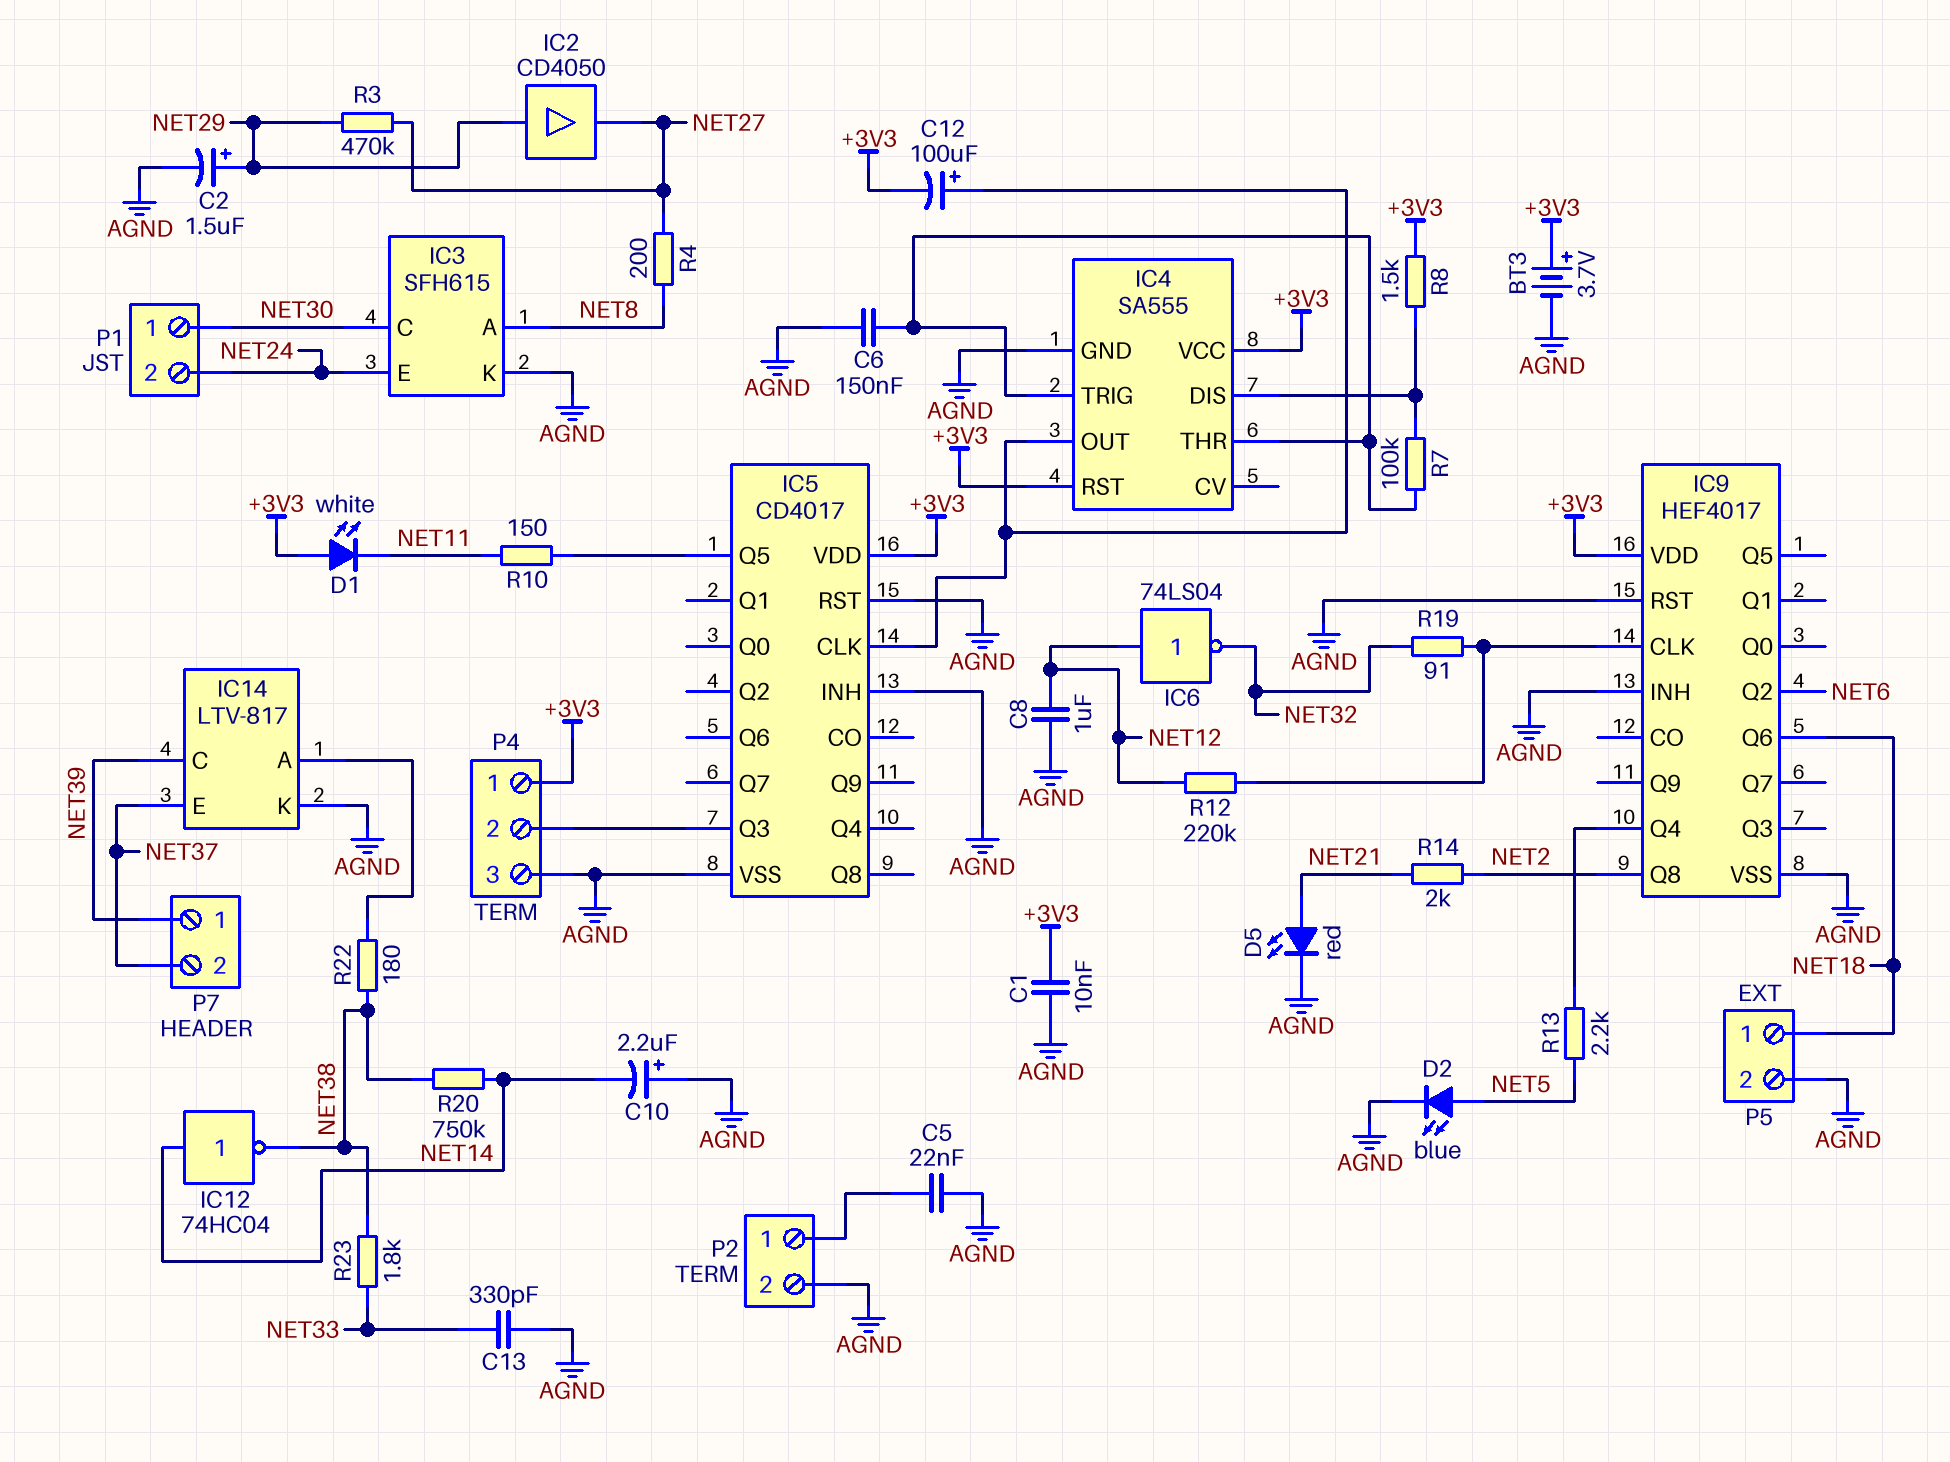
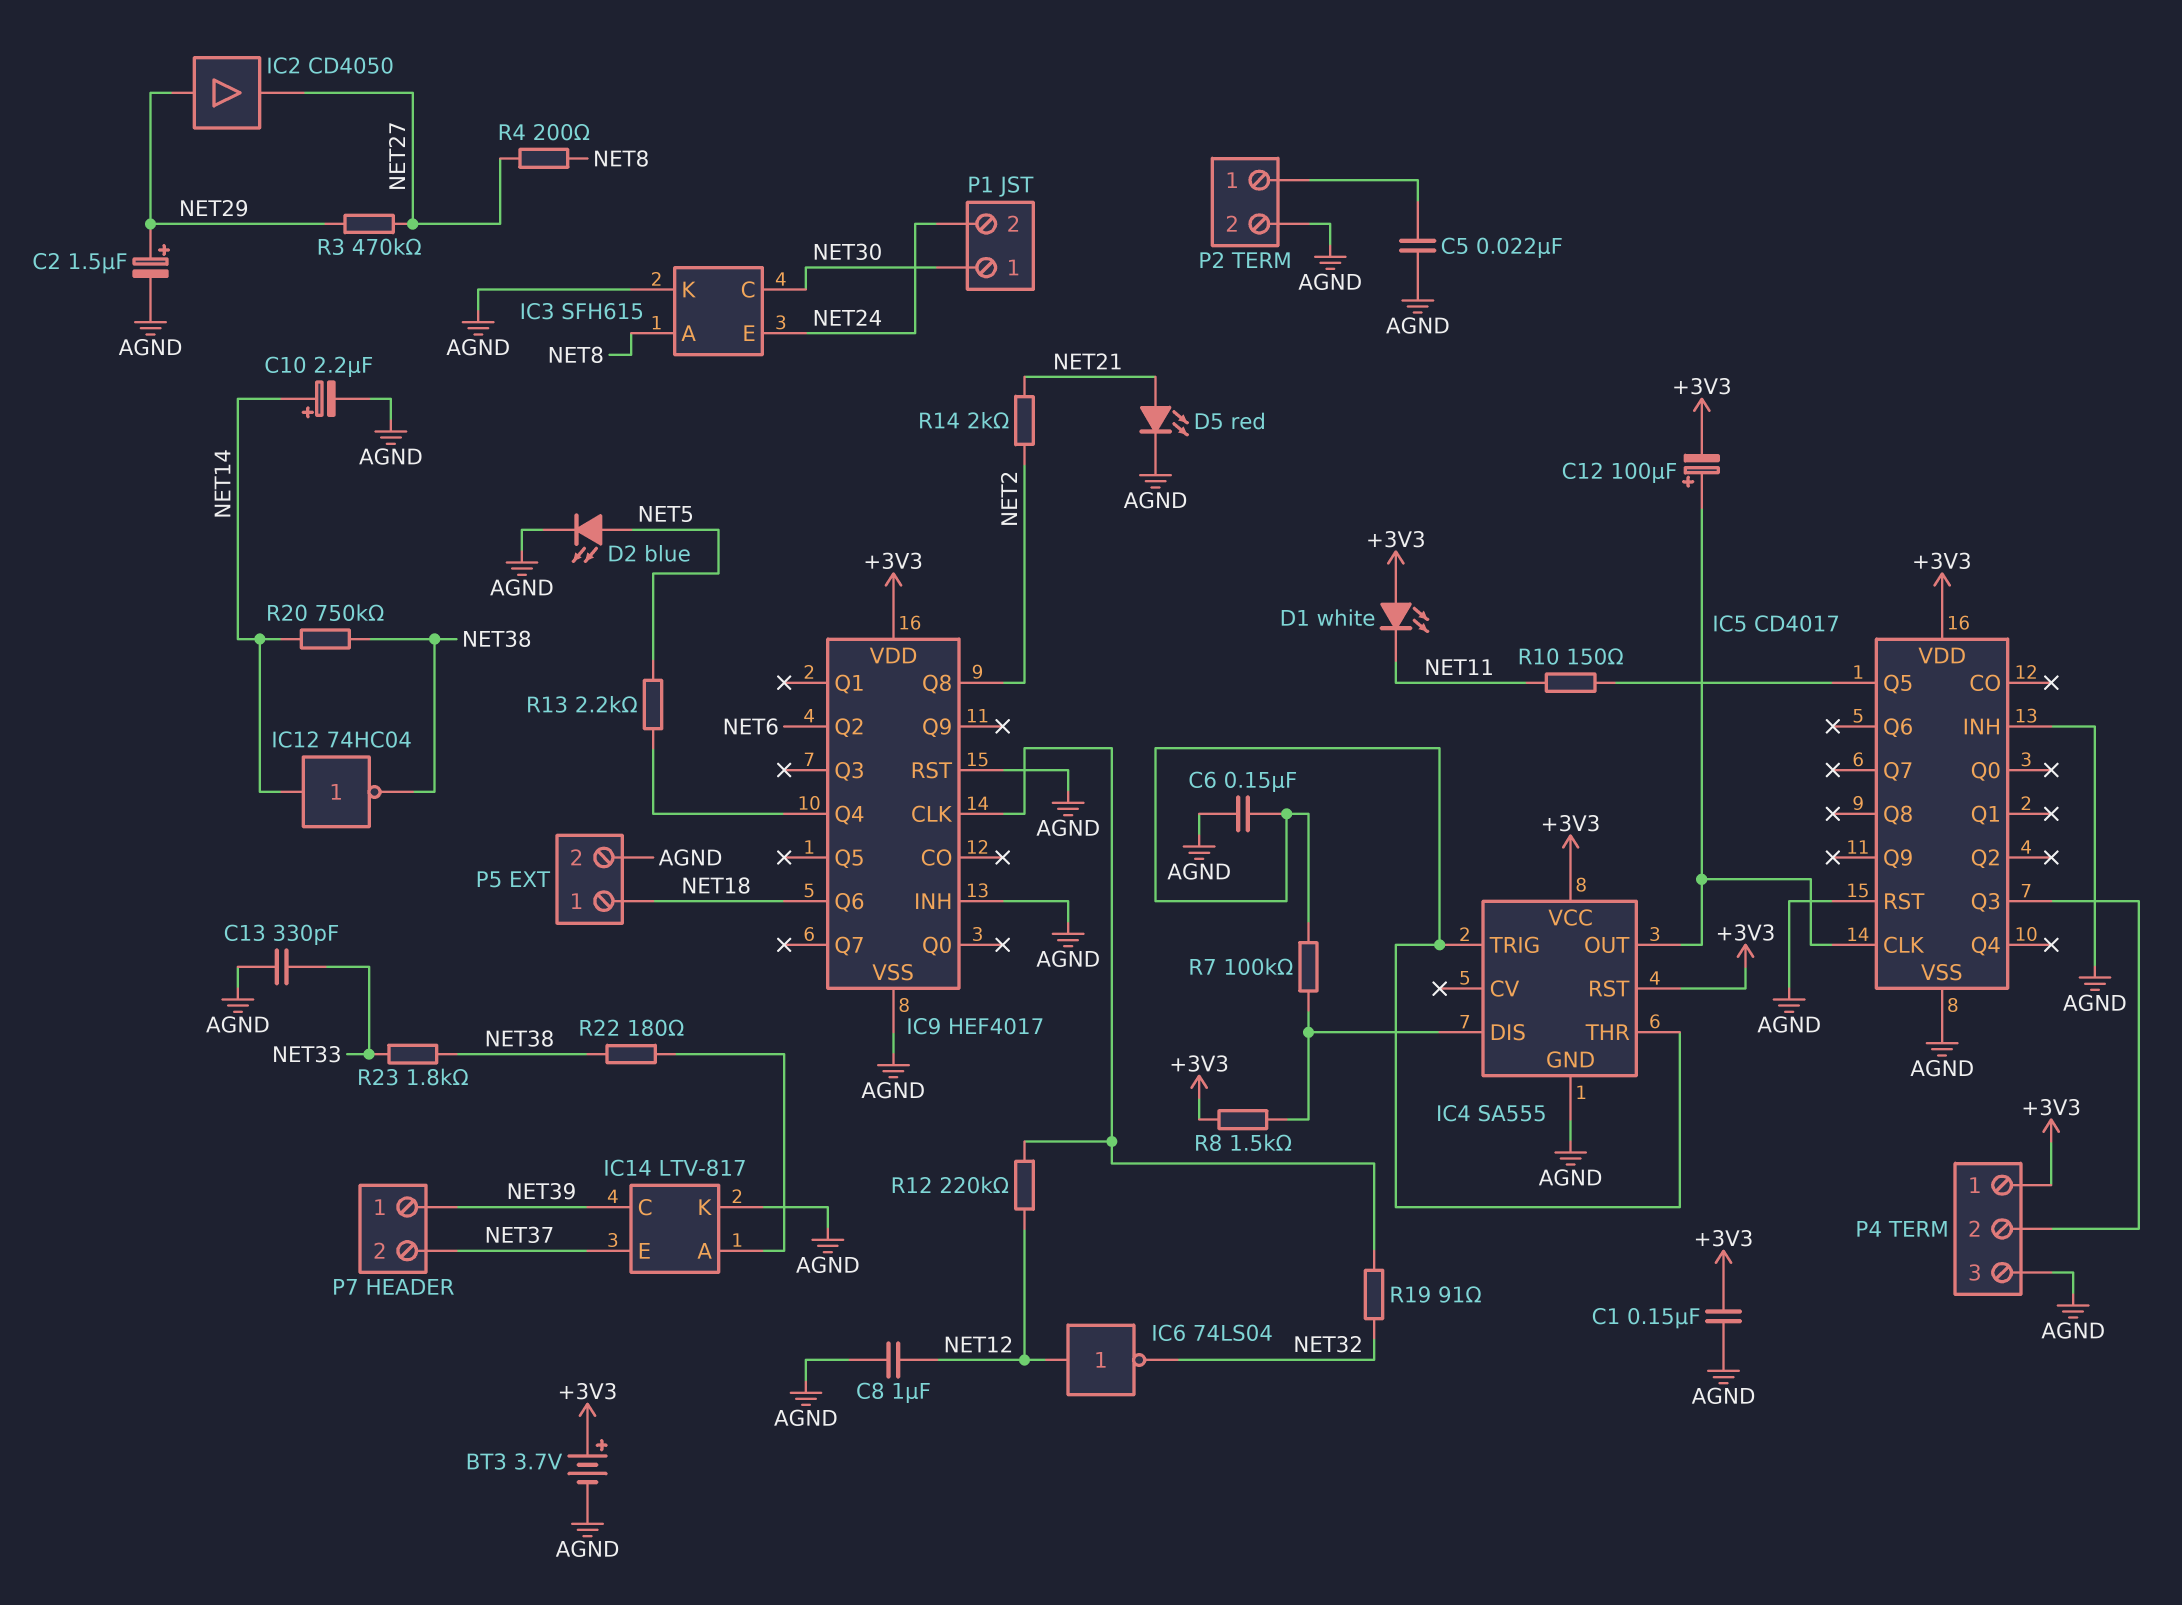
C1: 10nF (+3V3, AGND) -> 150nF (+3V3, AGND)
C10: 2.2uF (plus AGND, minus NET14) -> 2.2uF (plus NET14, minus AGND)

